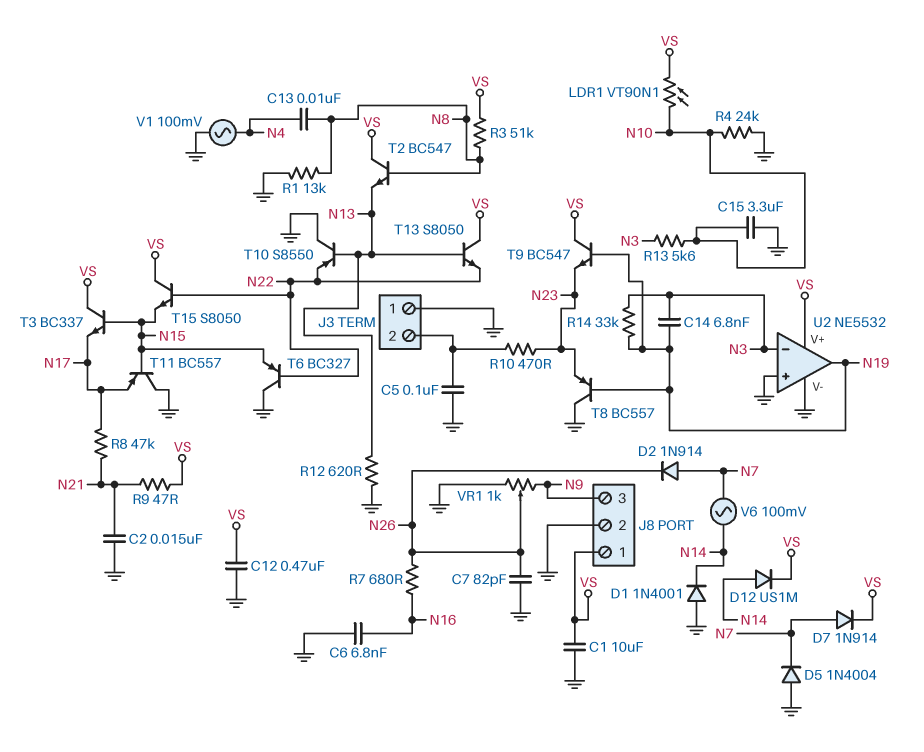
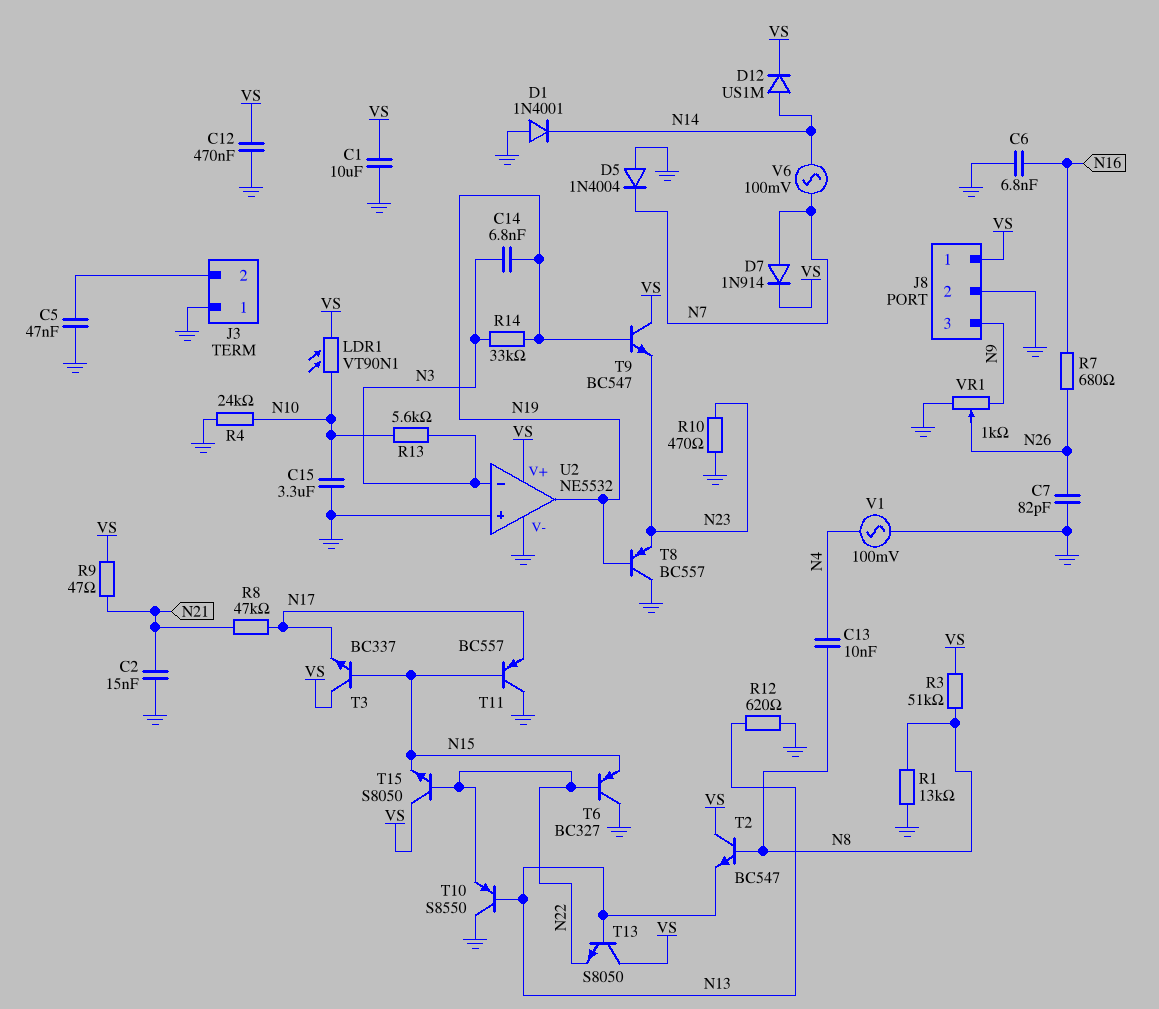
C5: 100nF (GND, J3/2) -> 47nF (GND, J3/2)
D2: diode 1N914 (A N7, K N26) -> none
R10: 470 (J3/2, N23) -> 470 (GND, N23)

